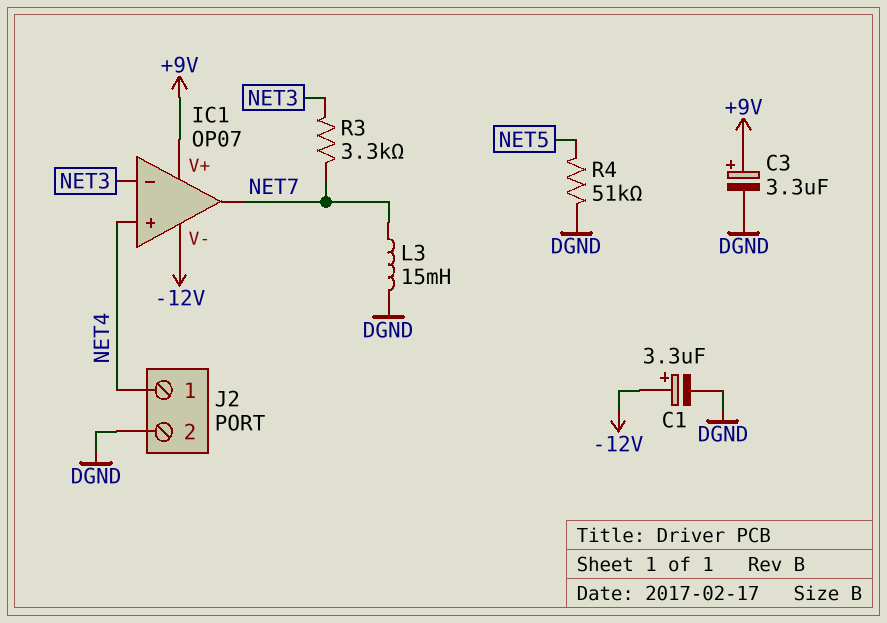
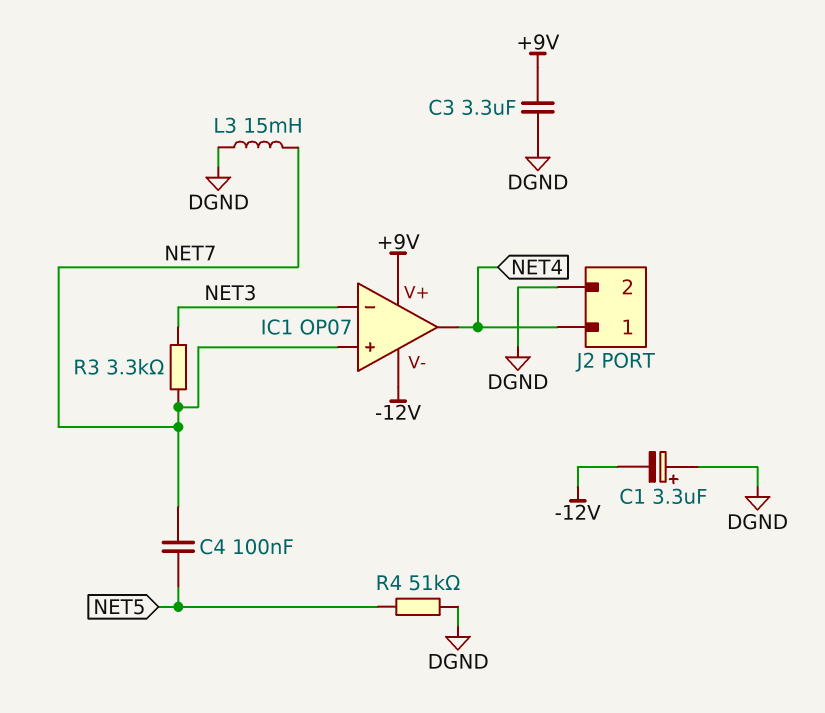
C1: 3.3uF (plus -12V, minus DGND) -> 3.3uF (plus DGND, minus -12V)
C3: 3.3uF (plus +9V, minus DGND) -> 3.3uF (+9V, DGND)
C4: none -> 100nF (NET5, NET7)
IC1 pin in+: NET4 -> NET7
IC1 pin out: NET7 -> NET4

